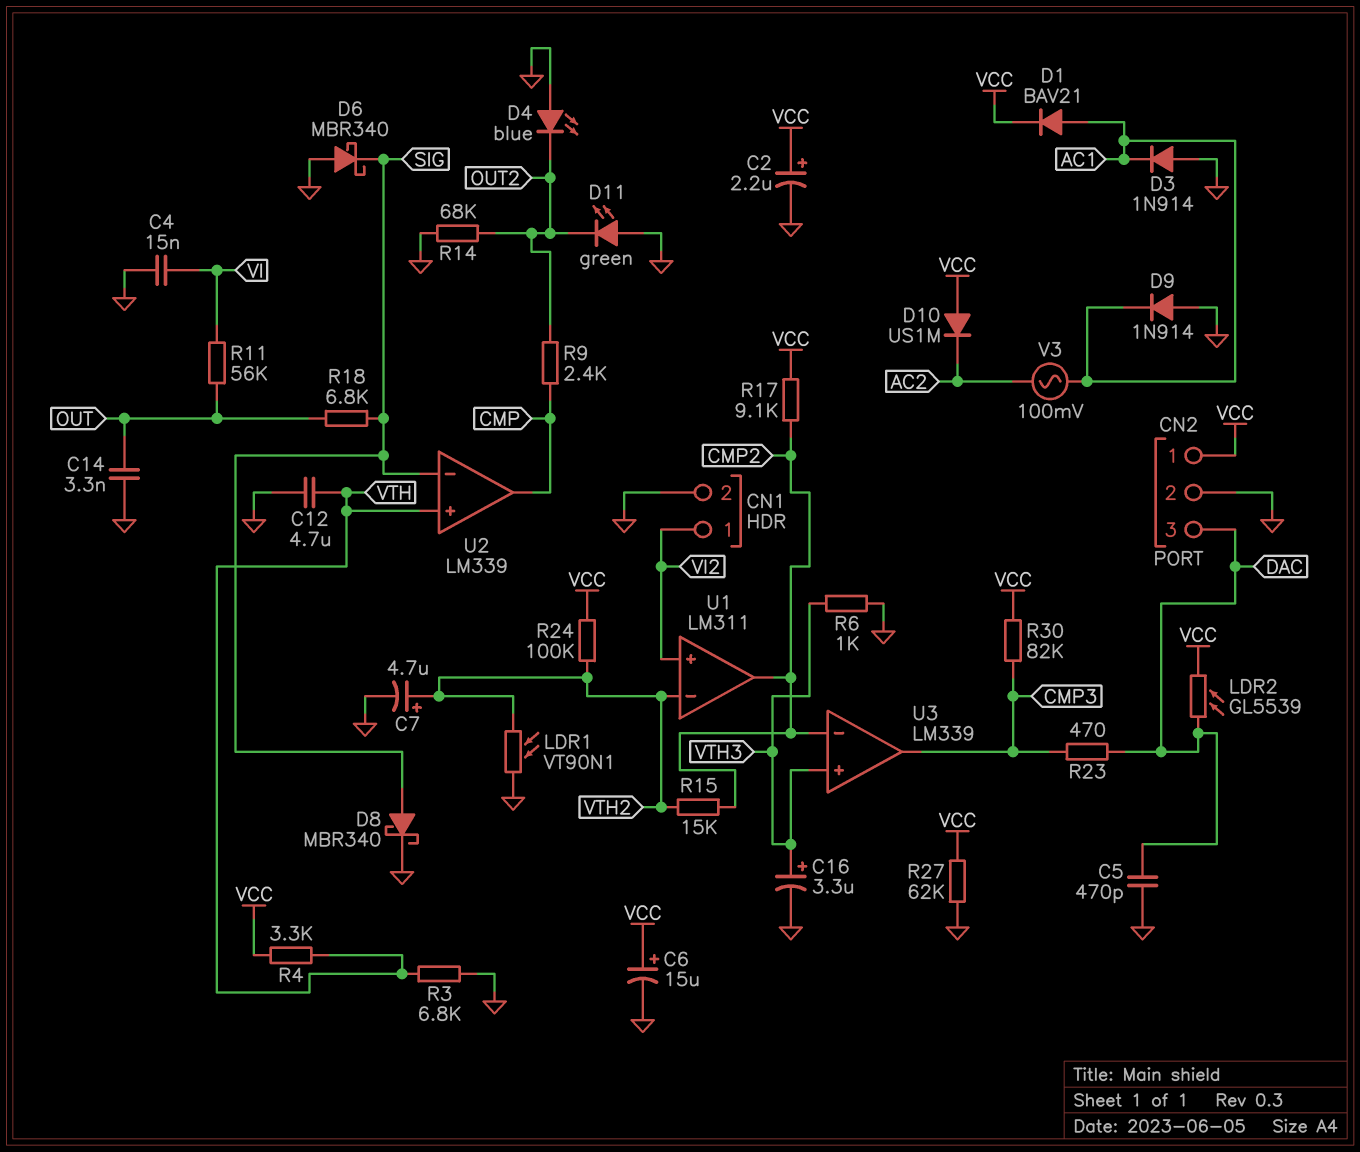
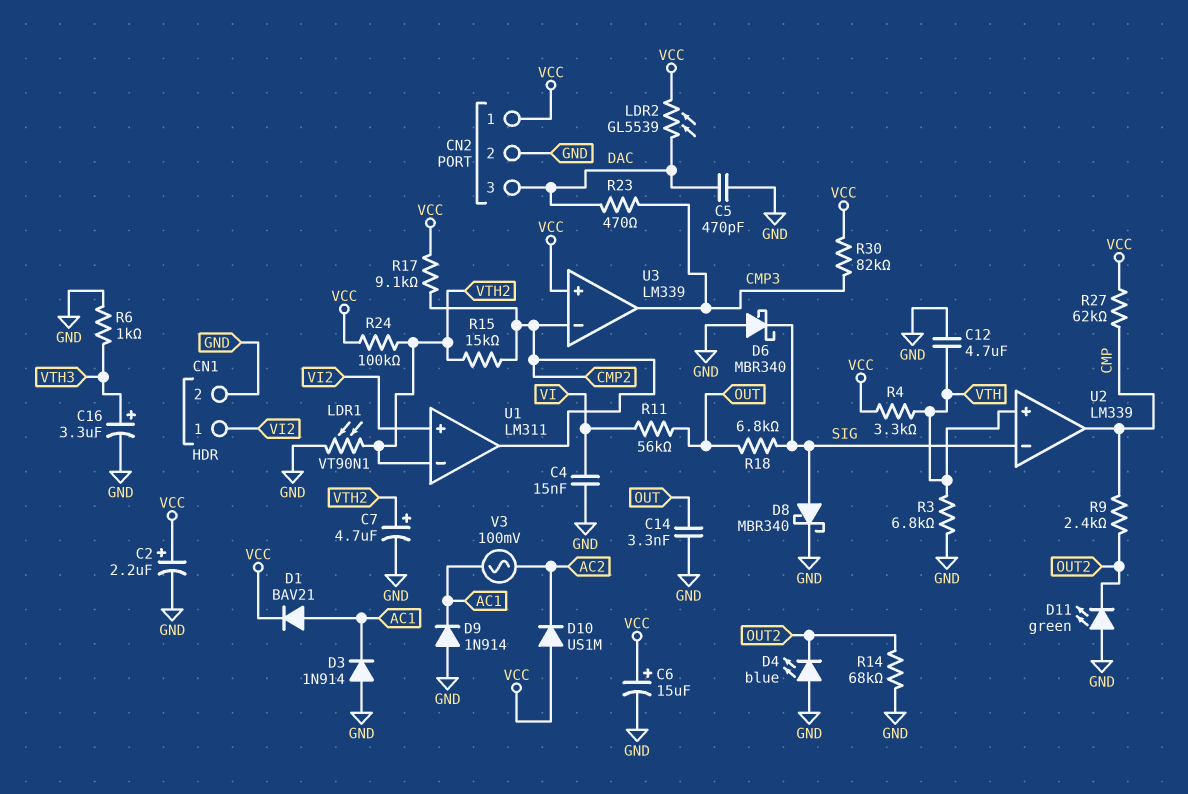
R27: 62k (GND, VCC) -> 62k (CMP, VCC)
U3 pin in+: VTH3 -> VCC

